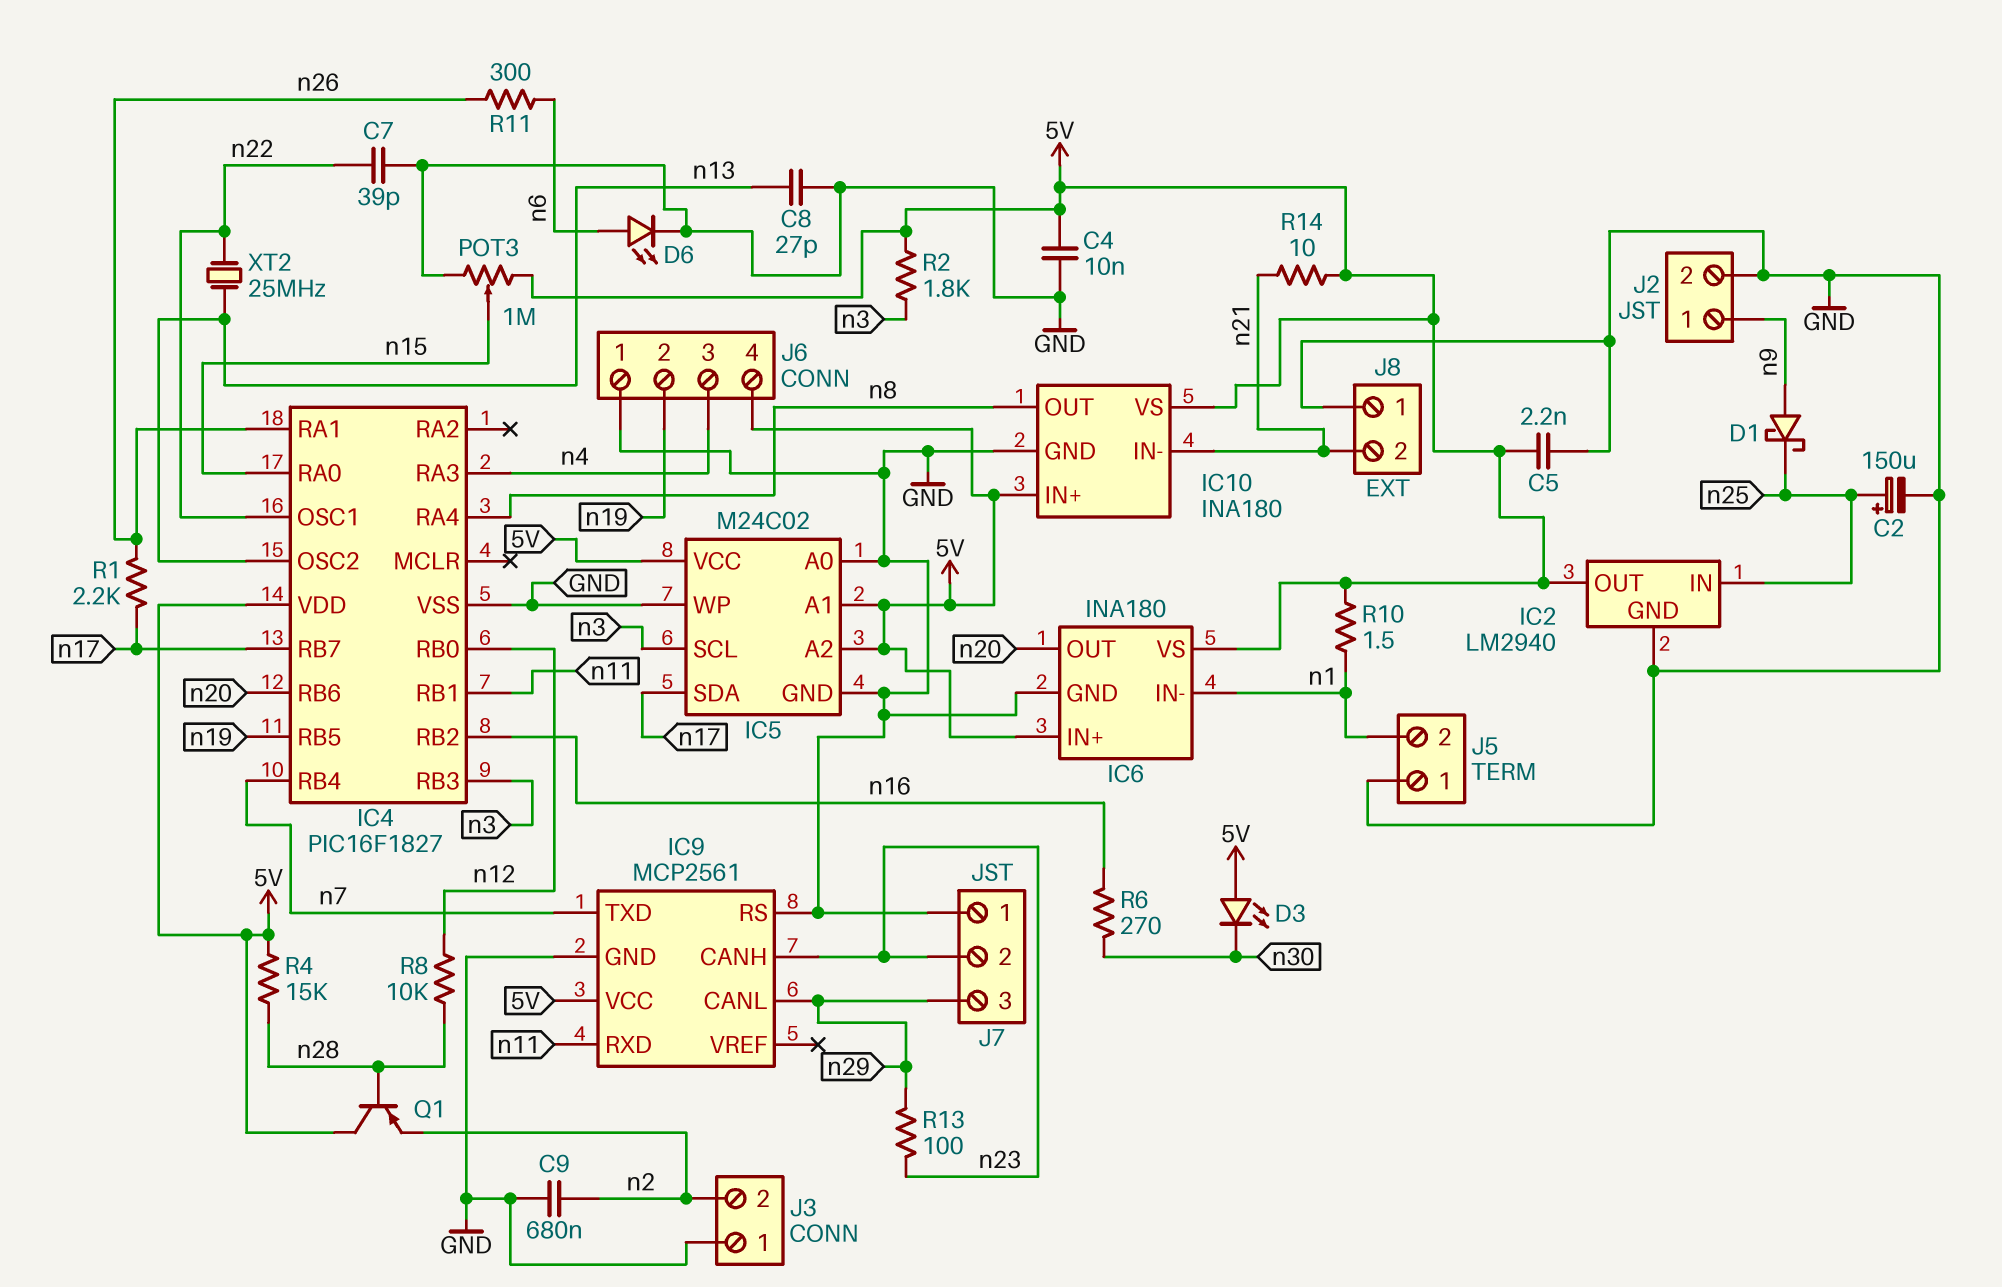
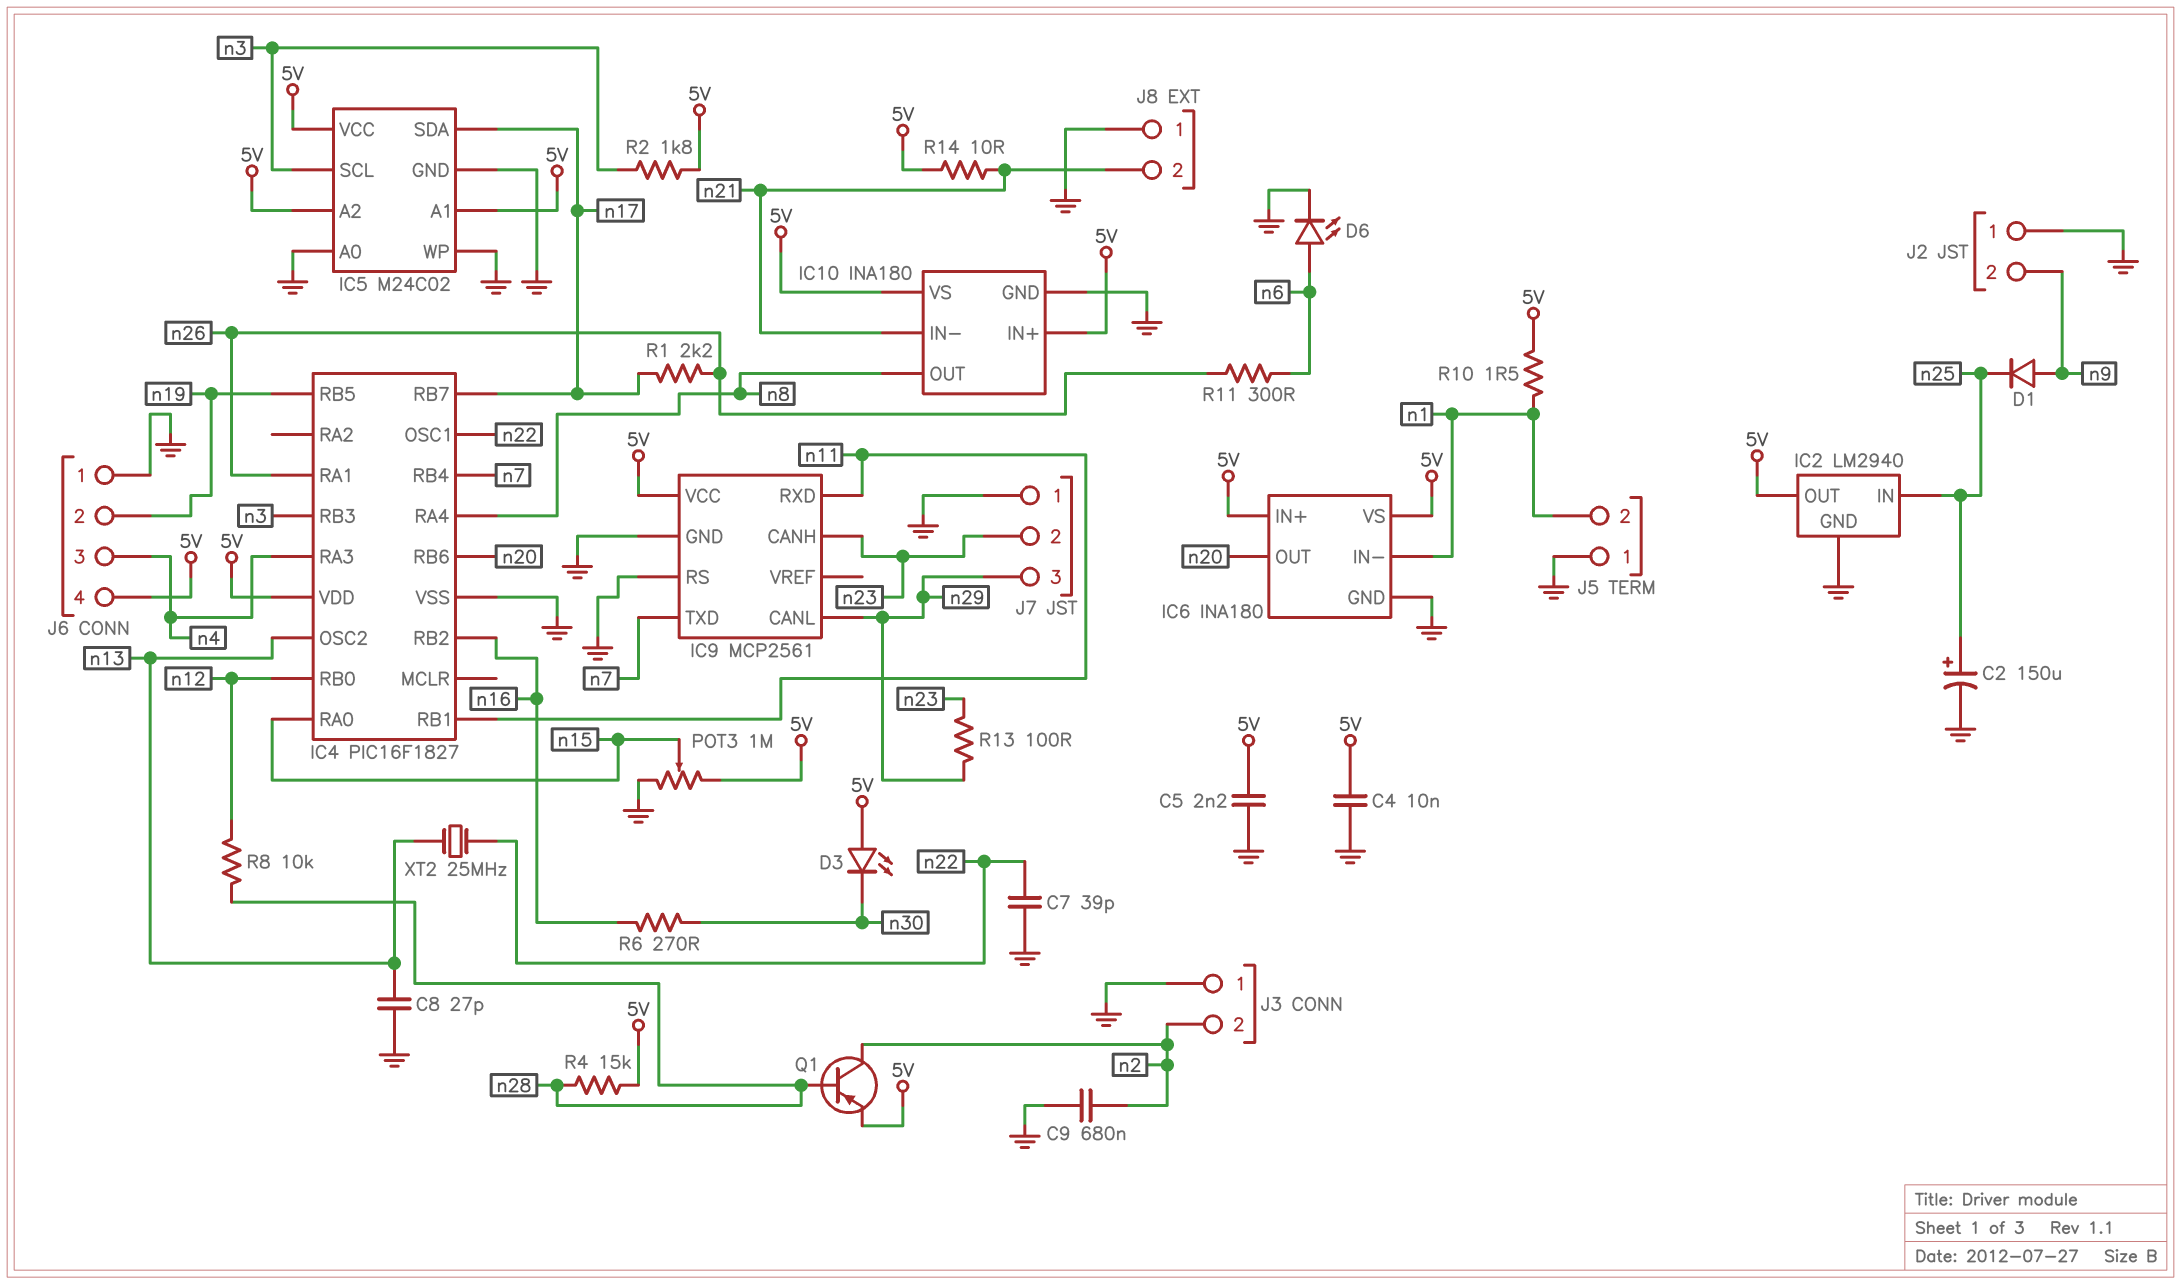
D1: schottky (A n9, K n25) -> diode (A n9, K n25)
J2 pin 1: n9 -> GND
J2 pin 2: GND -> n9
Q1: PNP (B n28, C 5V, E n2) -> PNP (B n28, C n2, E 5V)

